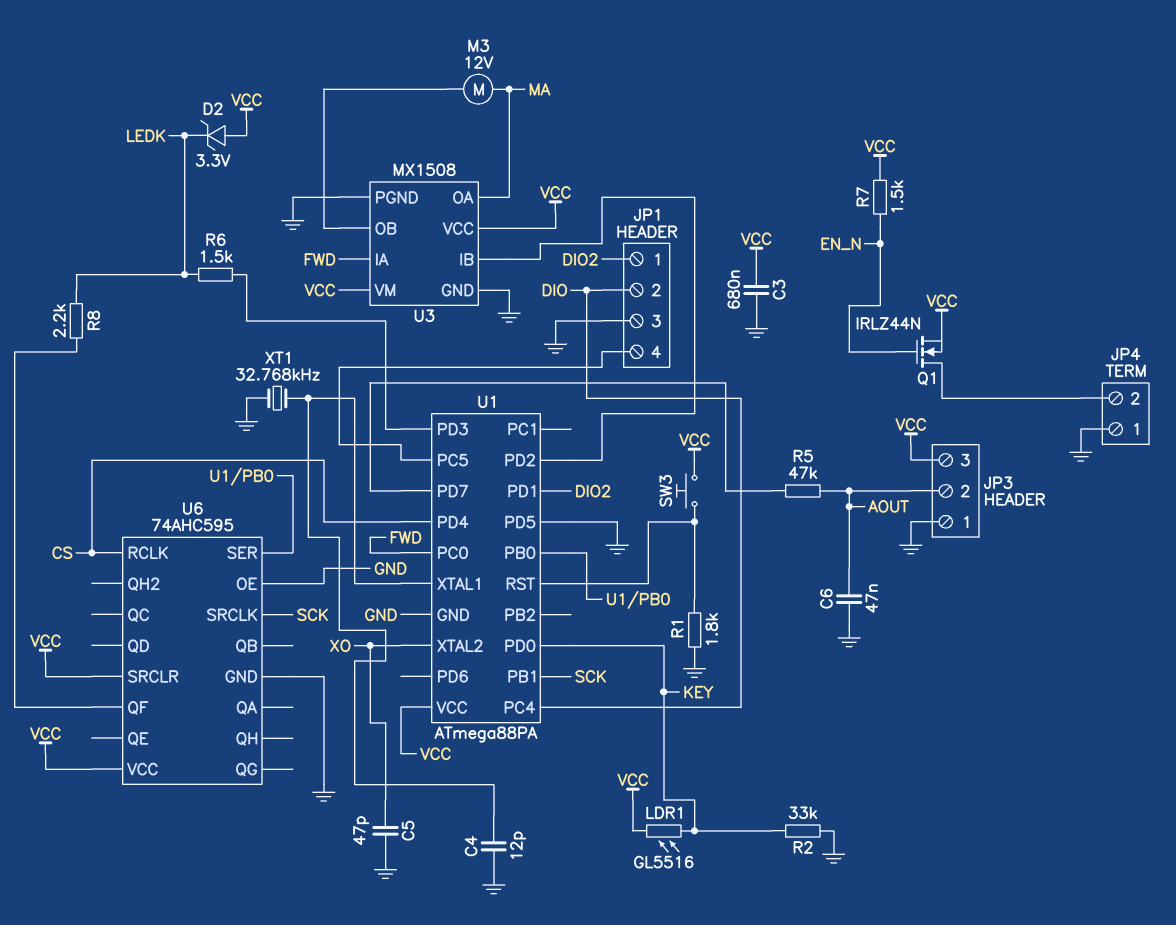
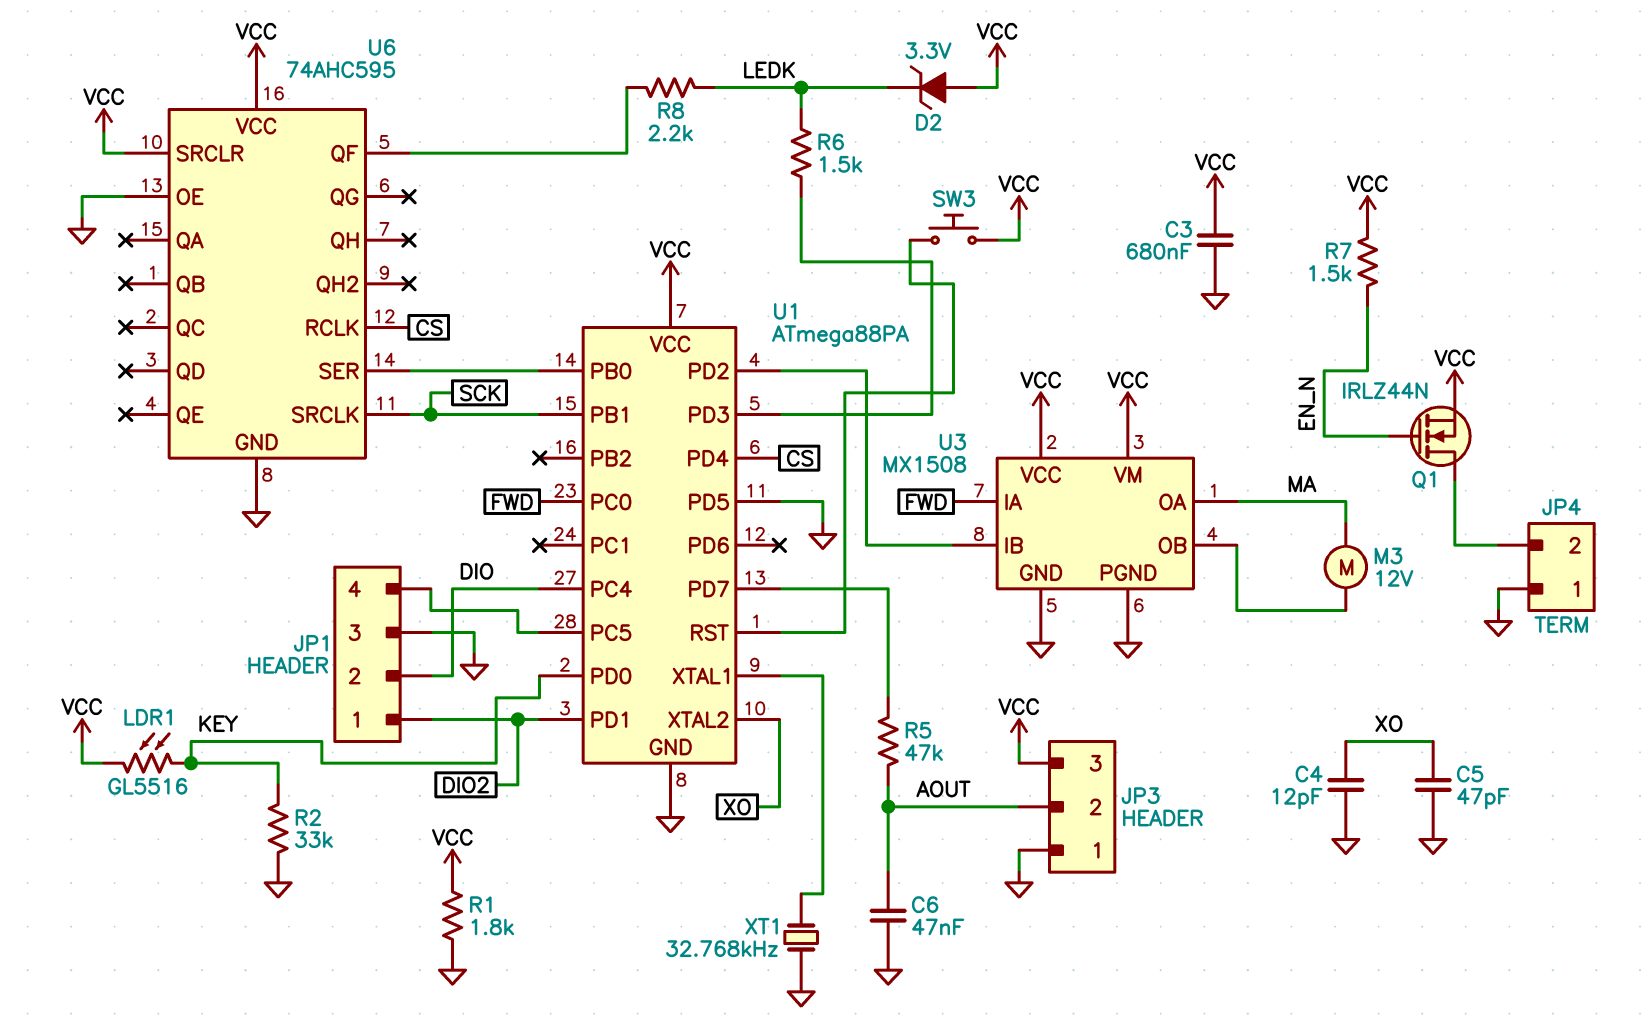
C4: 12pF (GND, U1/XTAL1) -> 12pF (GND, XO)
R1: 1.8k (GND, U1/RST) -> 1.8k (GND, VCC)

